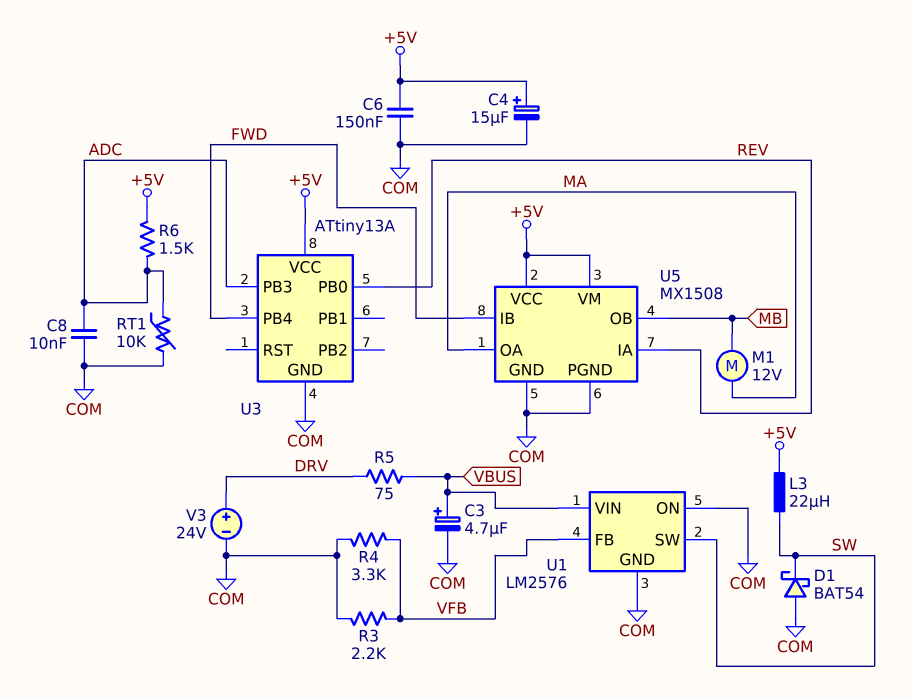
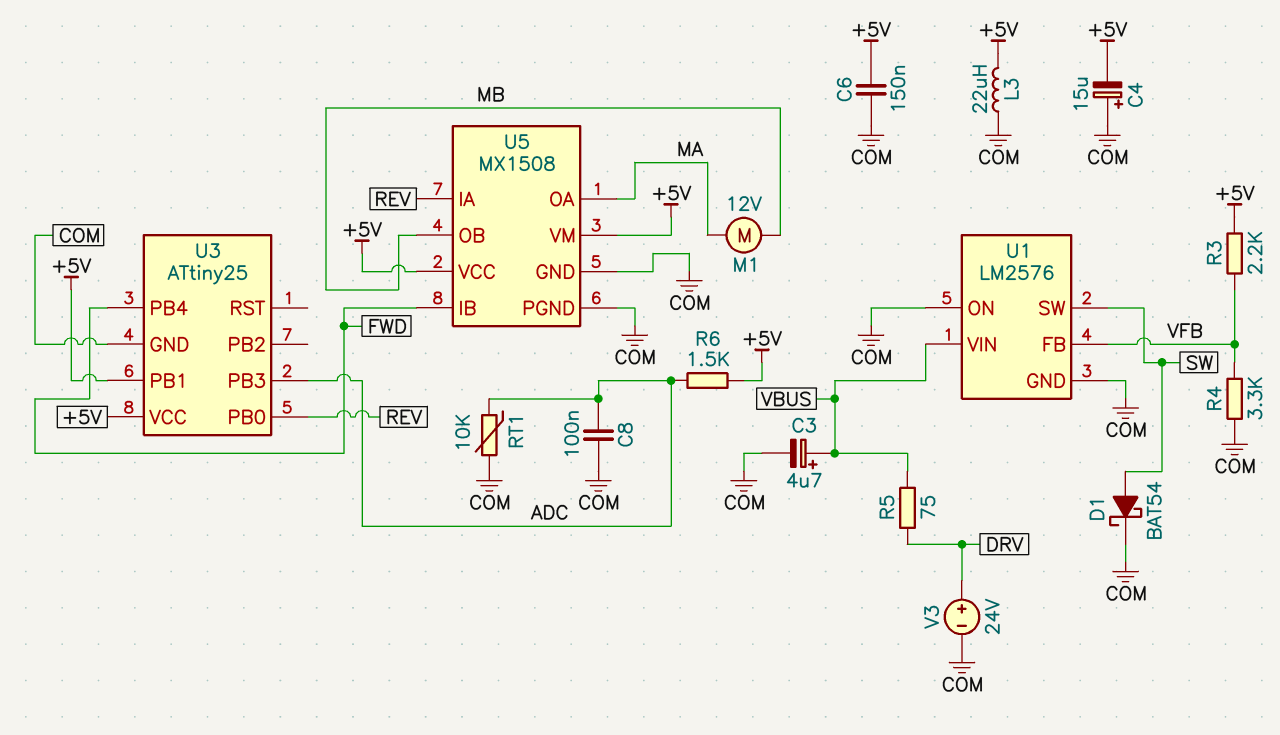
C4: 15uF (plus +5V, minus COM) -> 15uF (plus COM, minus +5V)
C8: 10nF (ADC, COM) -> 100nF (ADC, COM)
D1: schottky BAT54 (A COM, K SW) -> schottky BAT54 (A SW, K COM)
L3: 22uH (+5V, SW) -> 22uH (+5V, COM)
R3: 2.2k (COM, VFB) -> 2.2k (+5V, VFB)
U3: ATtiny13A -> ATtiny25
U3 pin PB1: none -> +5V

